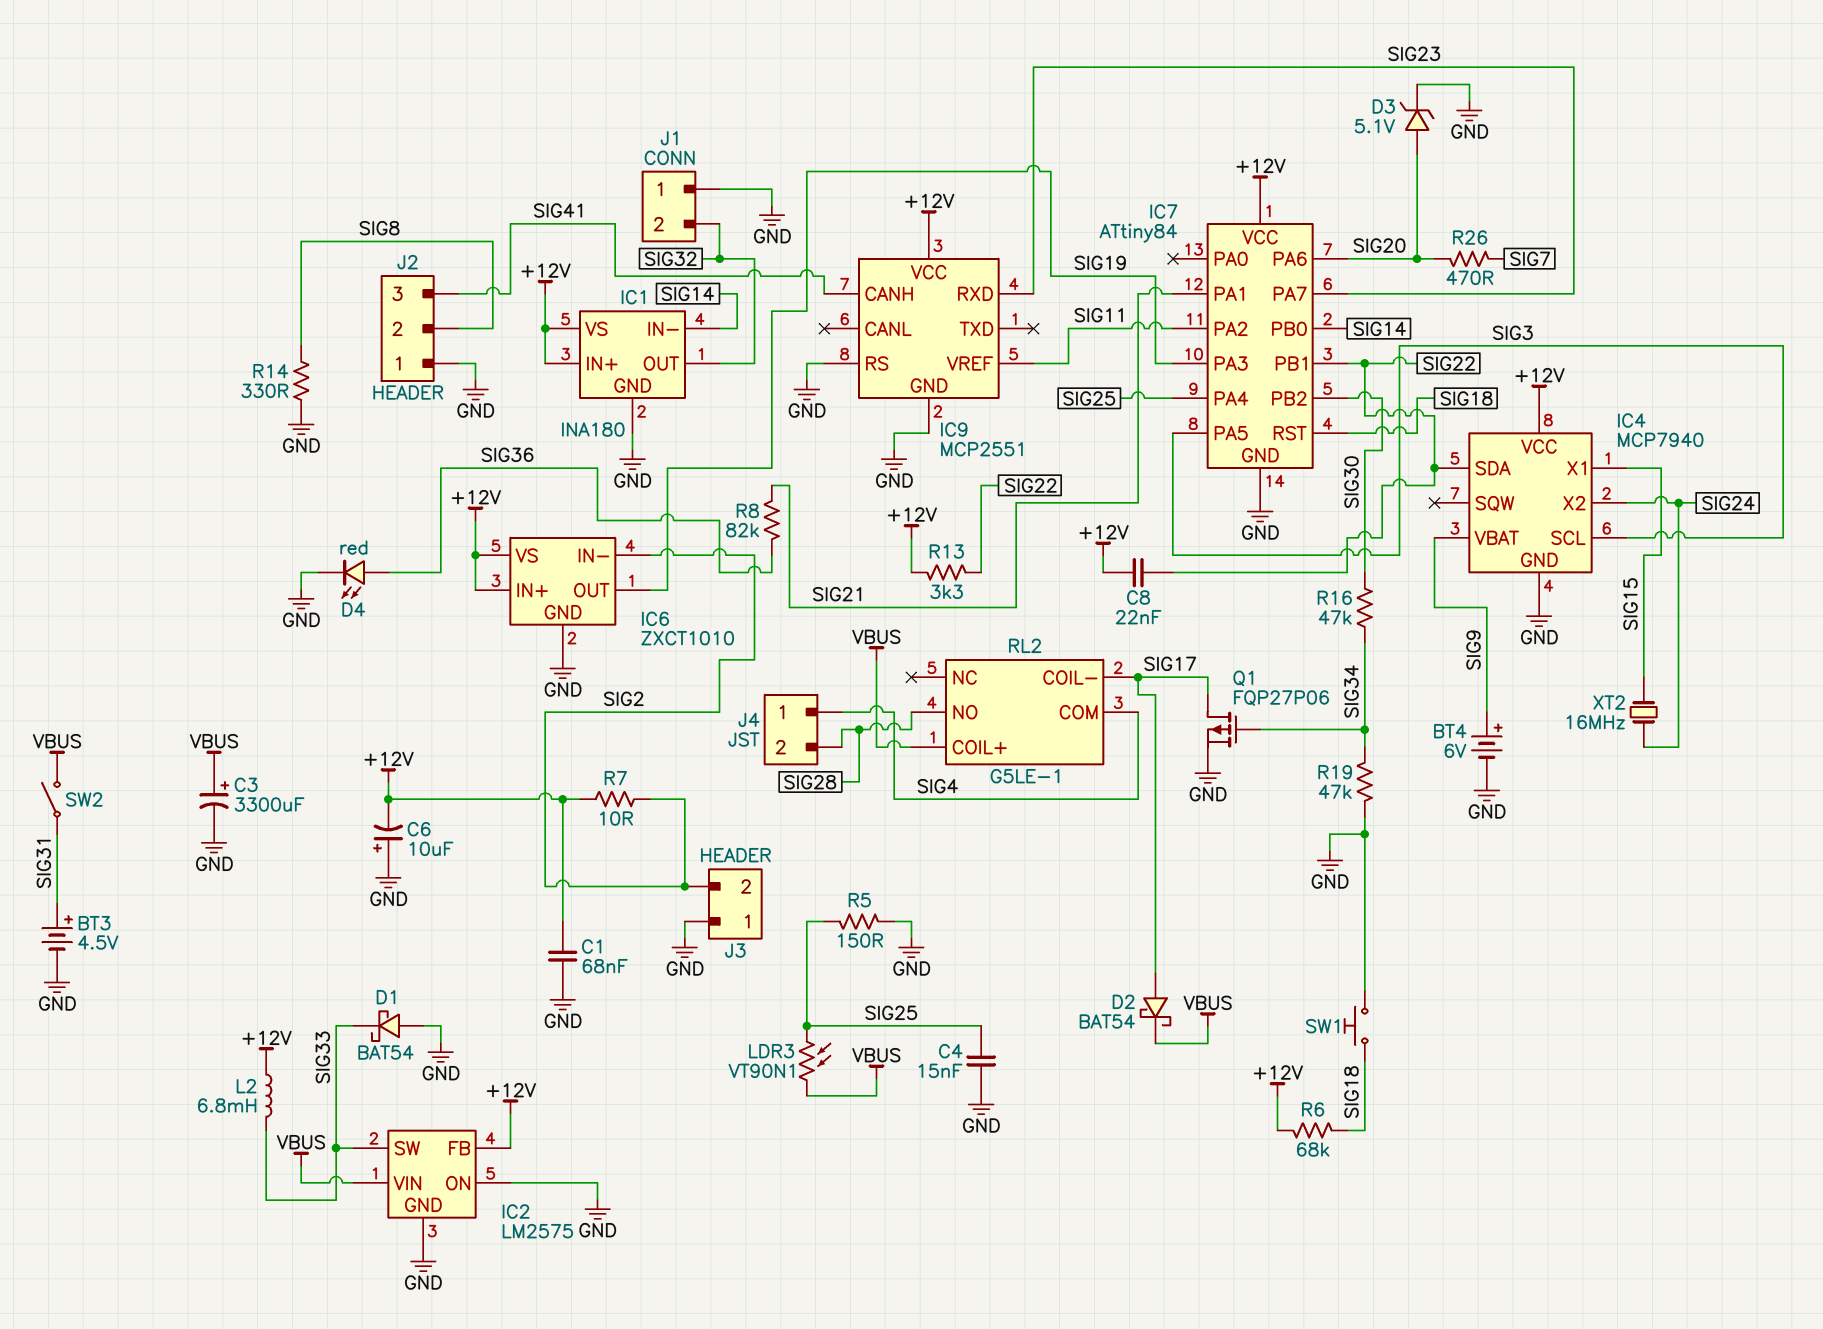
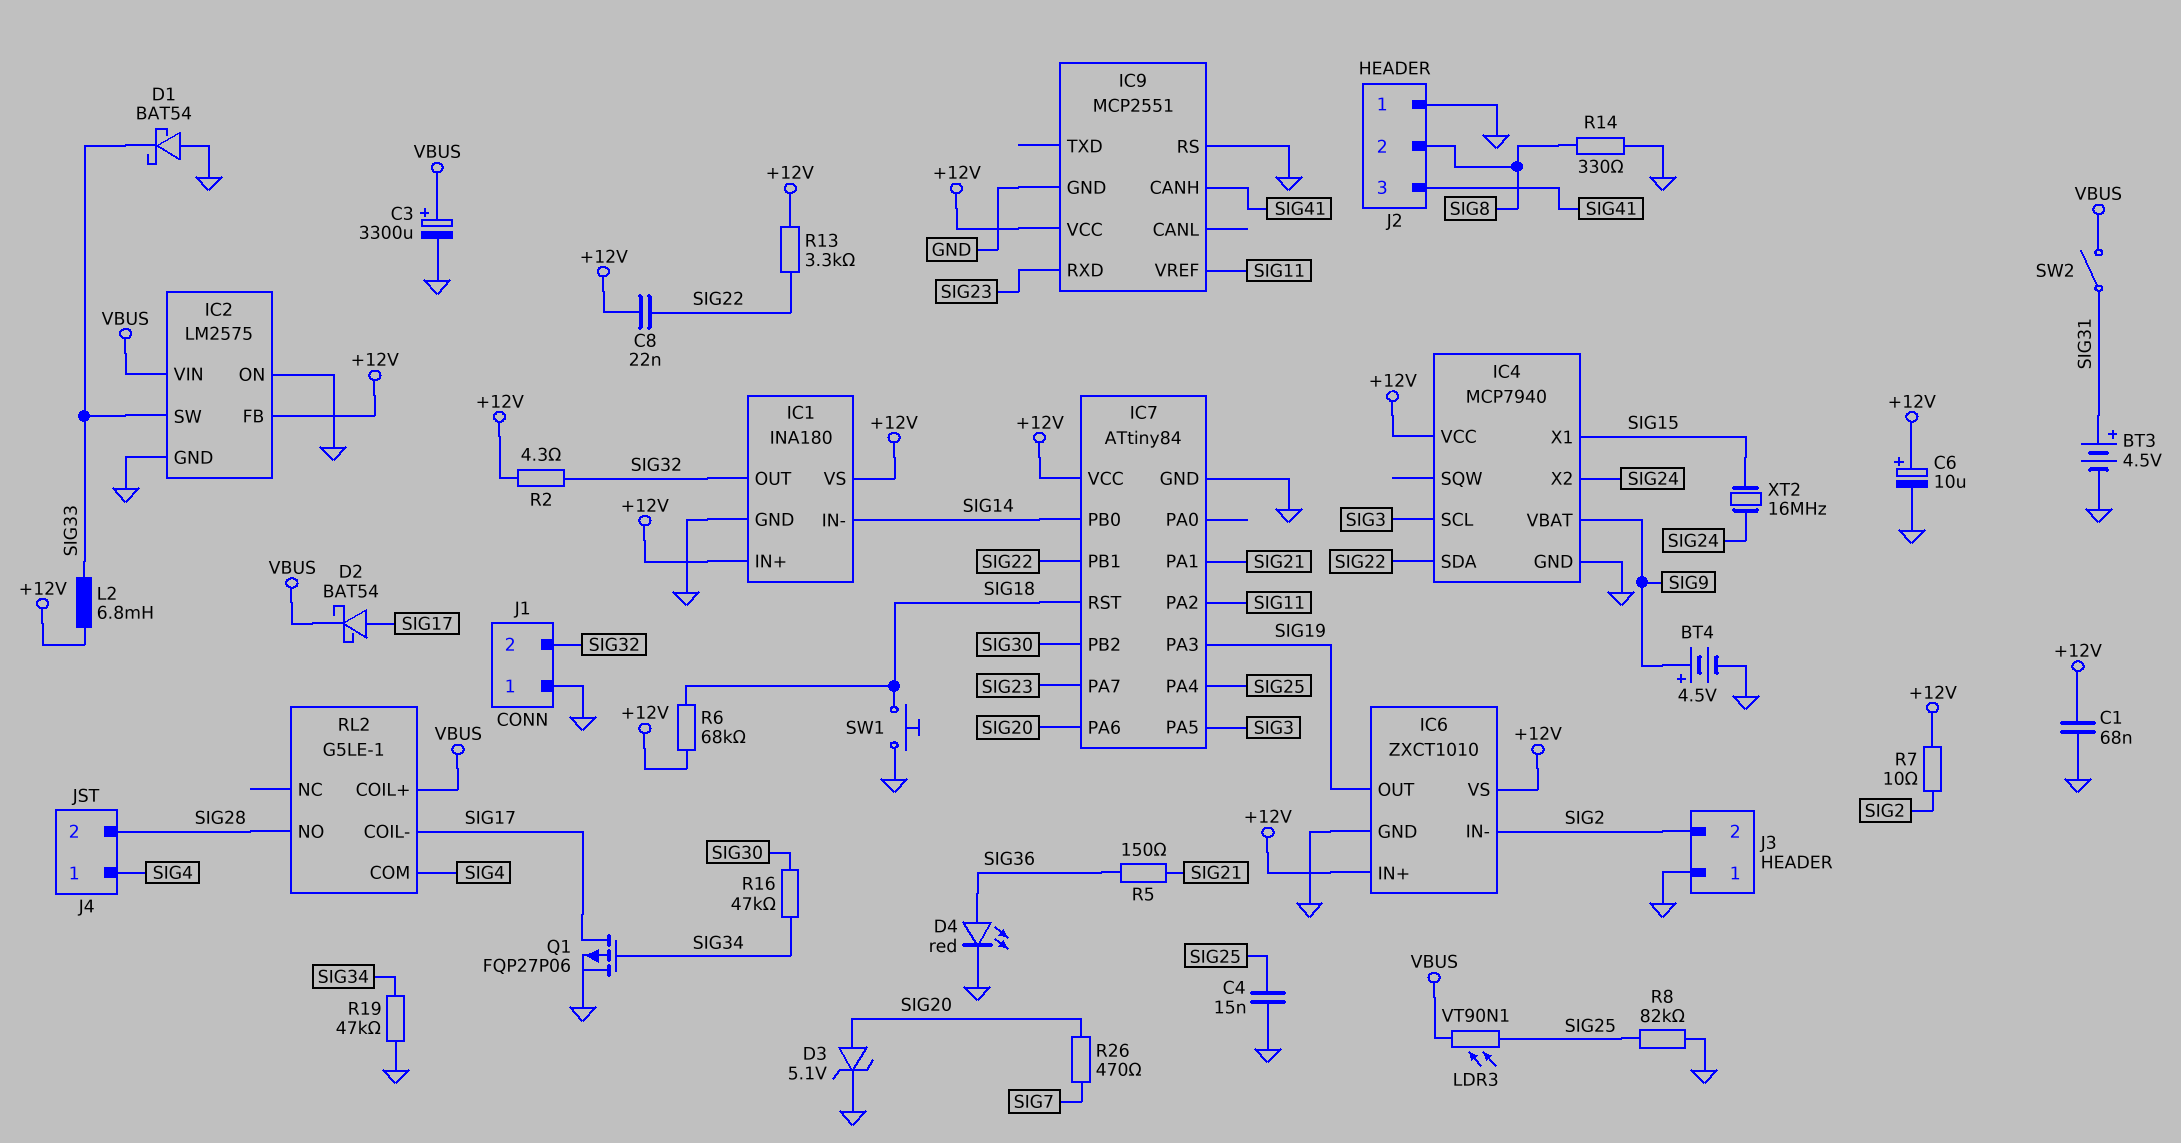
BT4: 6V (plus SIG9, minus GND) -> 4.5V (plus SIG9, minus GND)
C6: 10uF (plus GND, minus +12V) -> 10uF (plus +12V, minus GND)
R2: none -> 4.3 (+12V, SIG32)
R5: 150 (GND, SIG25) -> 150 (SIG21, SIG36)
R8: 82k (SIG21, SIG36) -> 82k (GND, SIG25)

